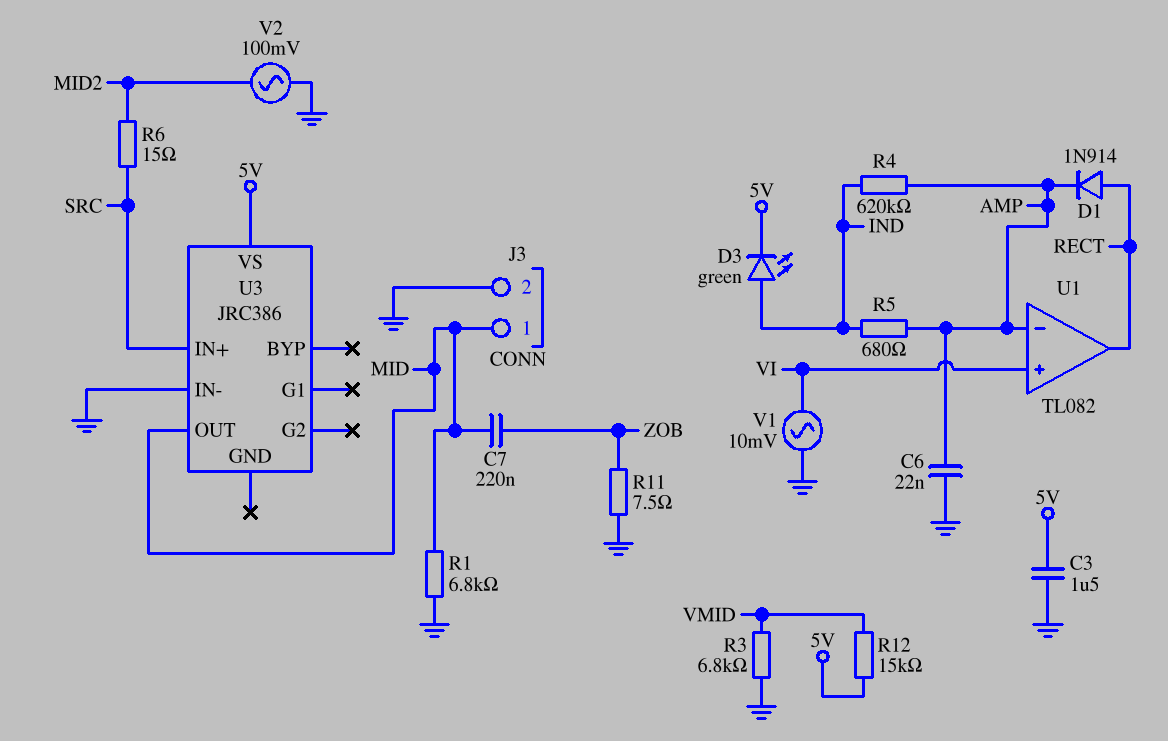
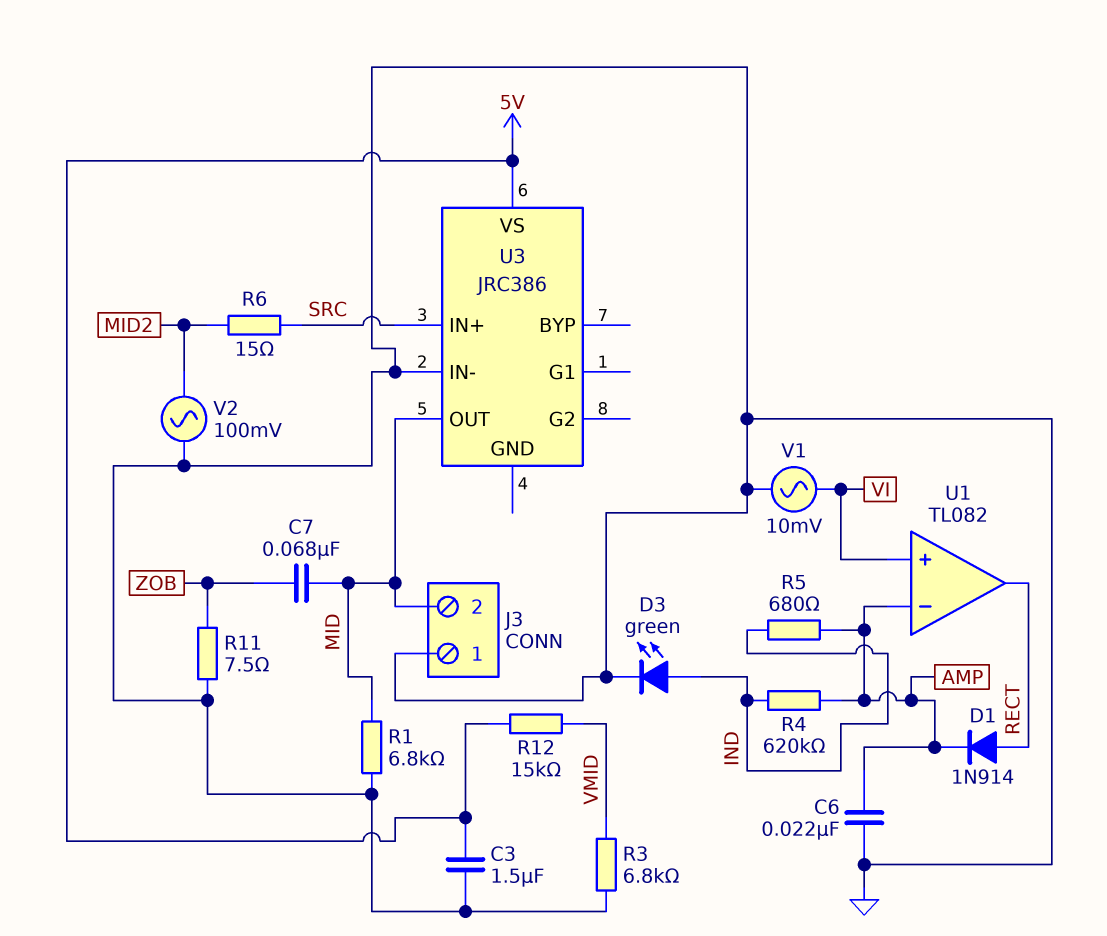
C7: 220nF (MID, ZOB) -> 68nF (MID, ZOB)
D3: LED green (A IND, K 5V) -> LED green (A IND, K GND)
J3 pin 1: MID -> GND
J3 pin 2: GND -> MID

